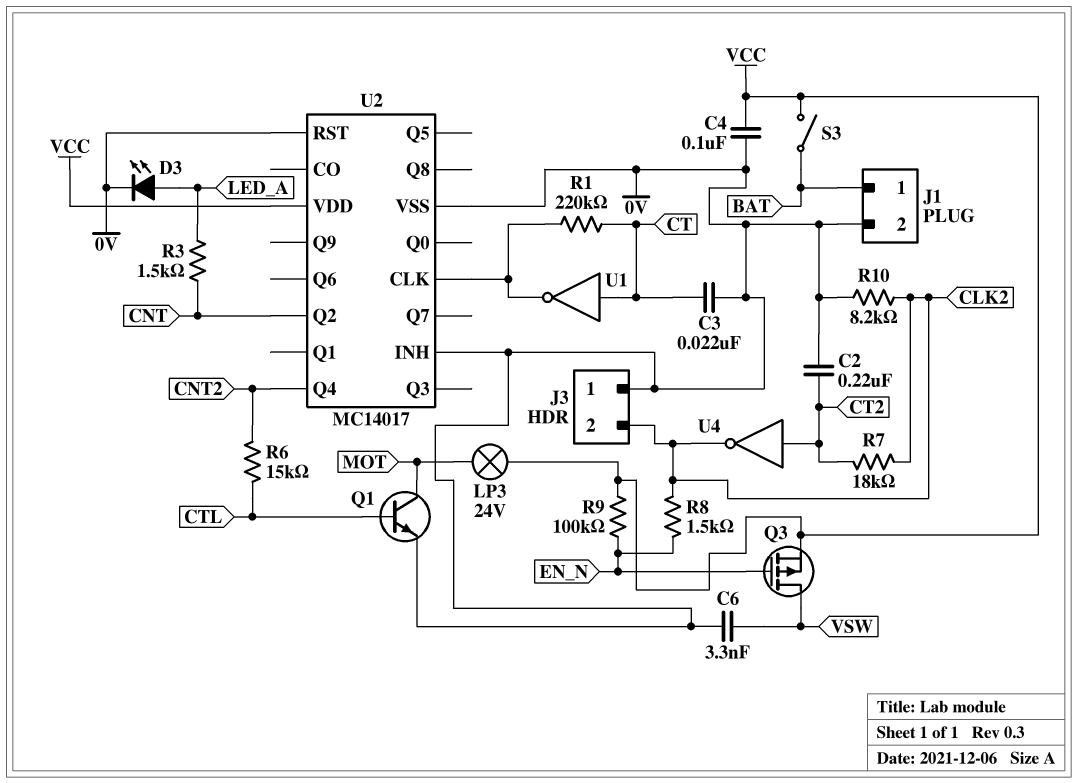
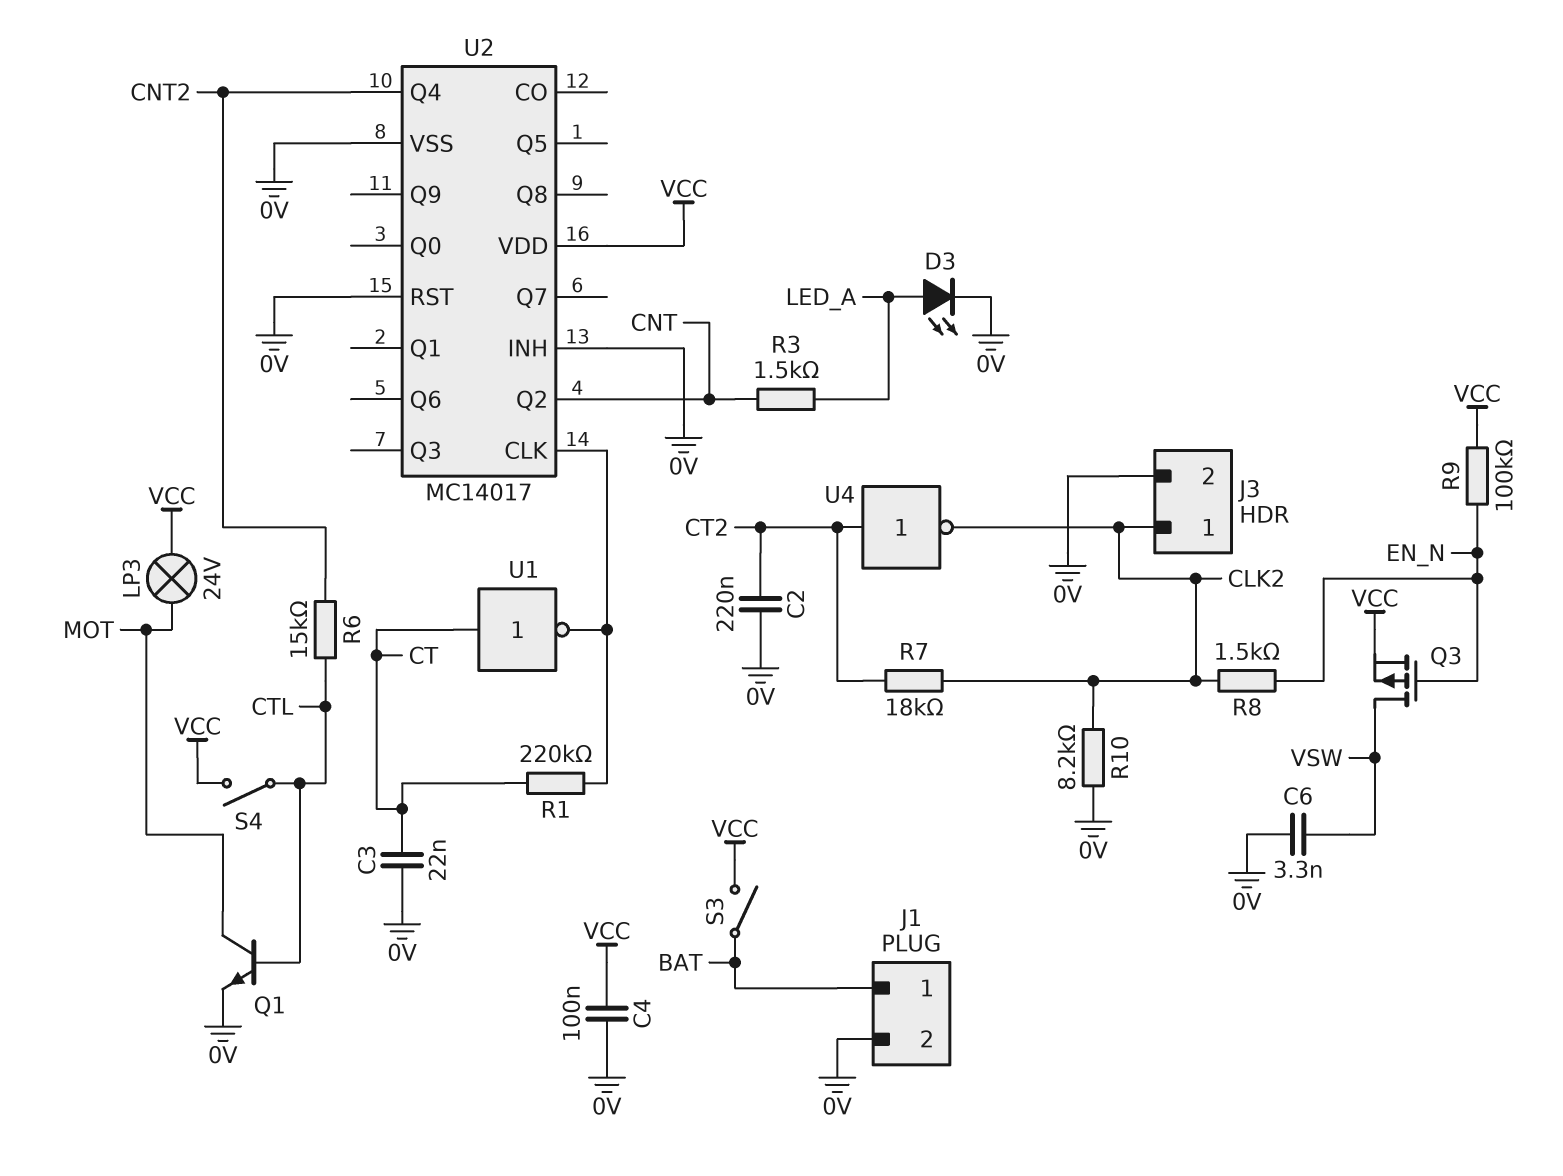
J3 pin 1: 0V -> CLK2
J3 pin 2: CLK2 -> 0V
S4: none -> switch (CTL, VCC)

